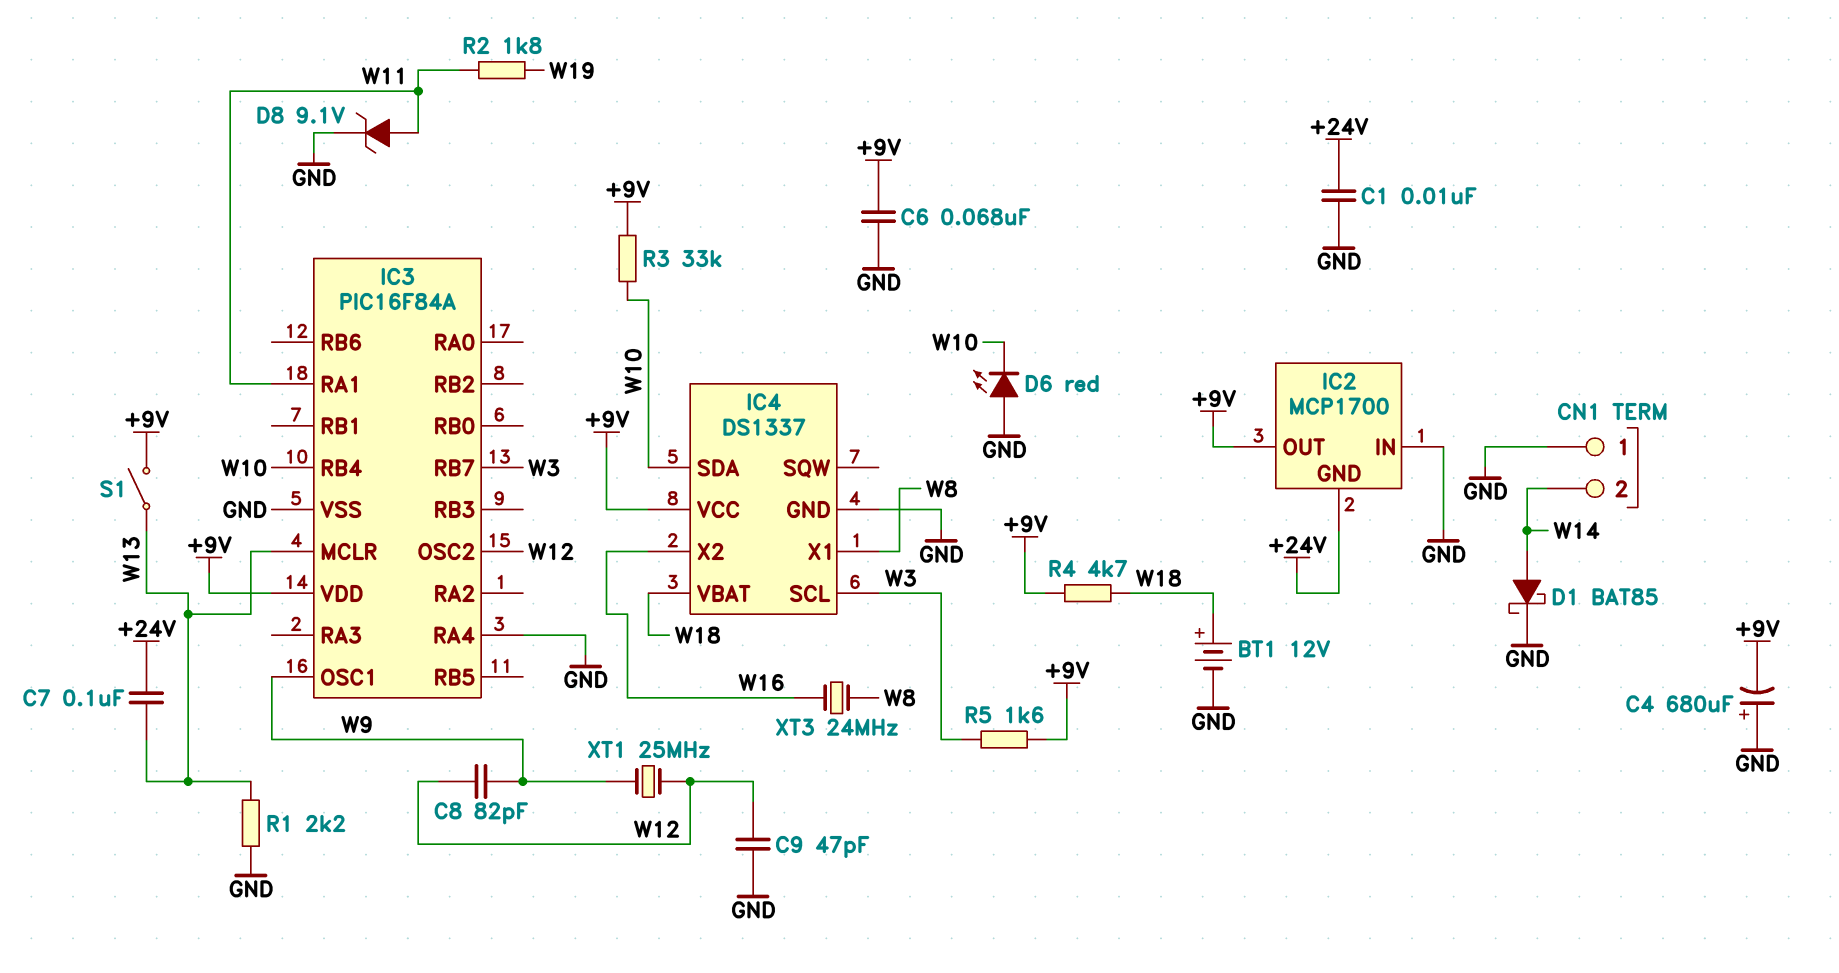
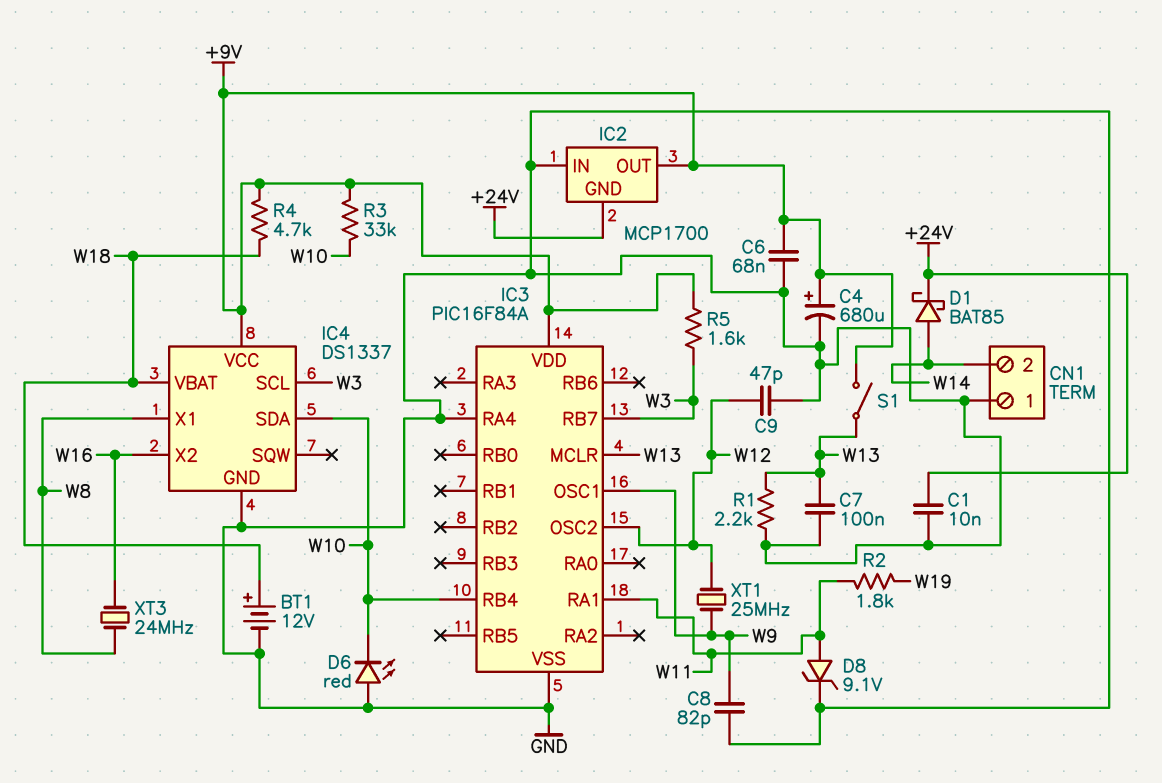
C4: 680uF (plus GND, minus +9V) -> 680uF (plus +9V, minus GND)
C7: 100nF (+24V, W13) -> 100nF (GND, W13)
C8: 82pF (W9, W12) -> 82pF (GND, W9)
D1: schottky BAT85 (A W14, K GND) -> schottky BAT85 (A W14, K +24V)

